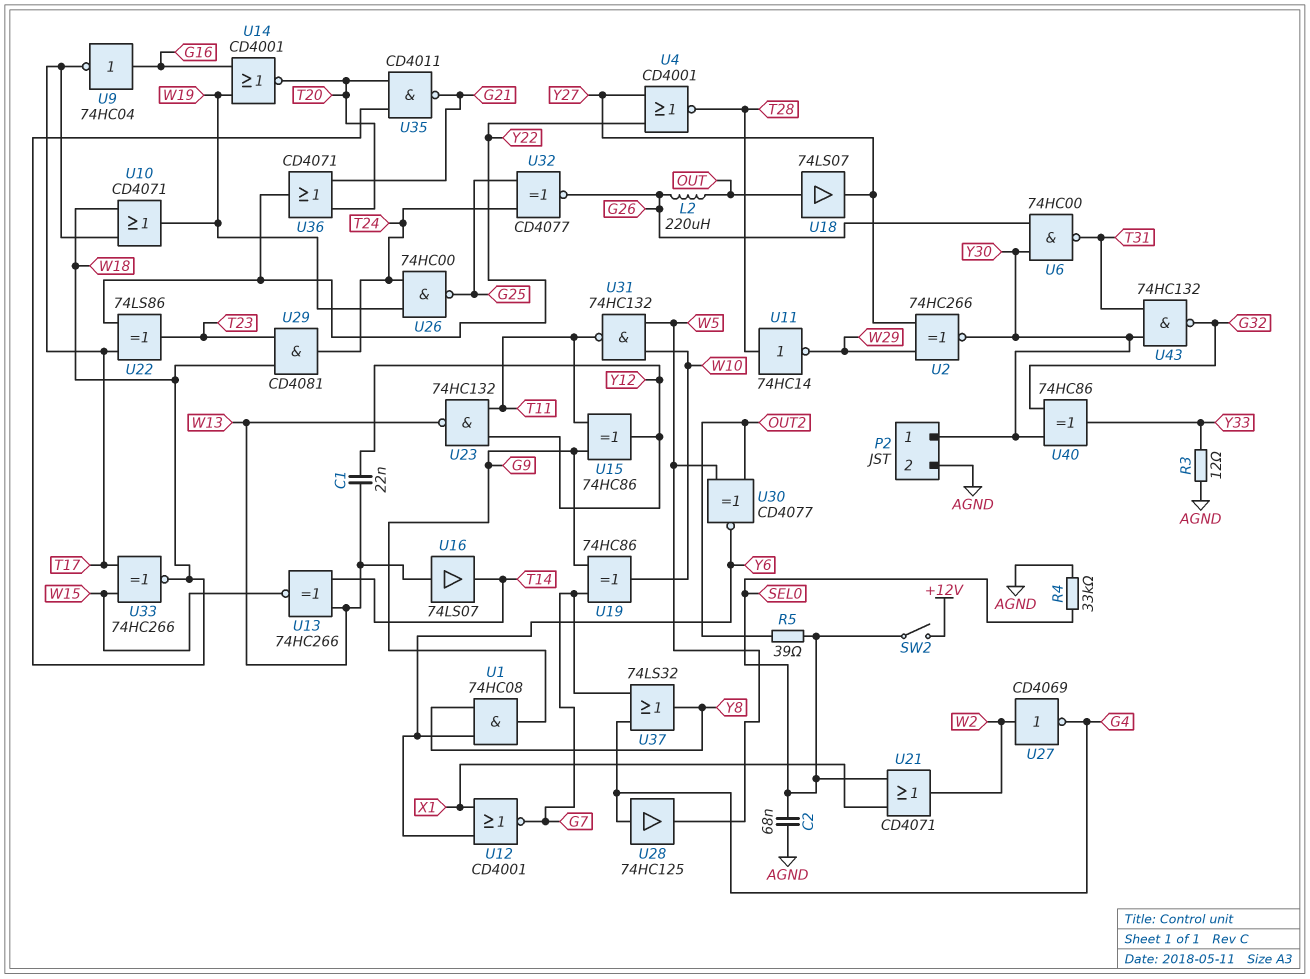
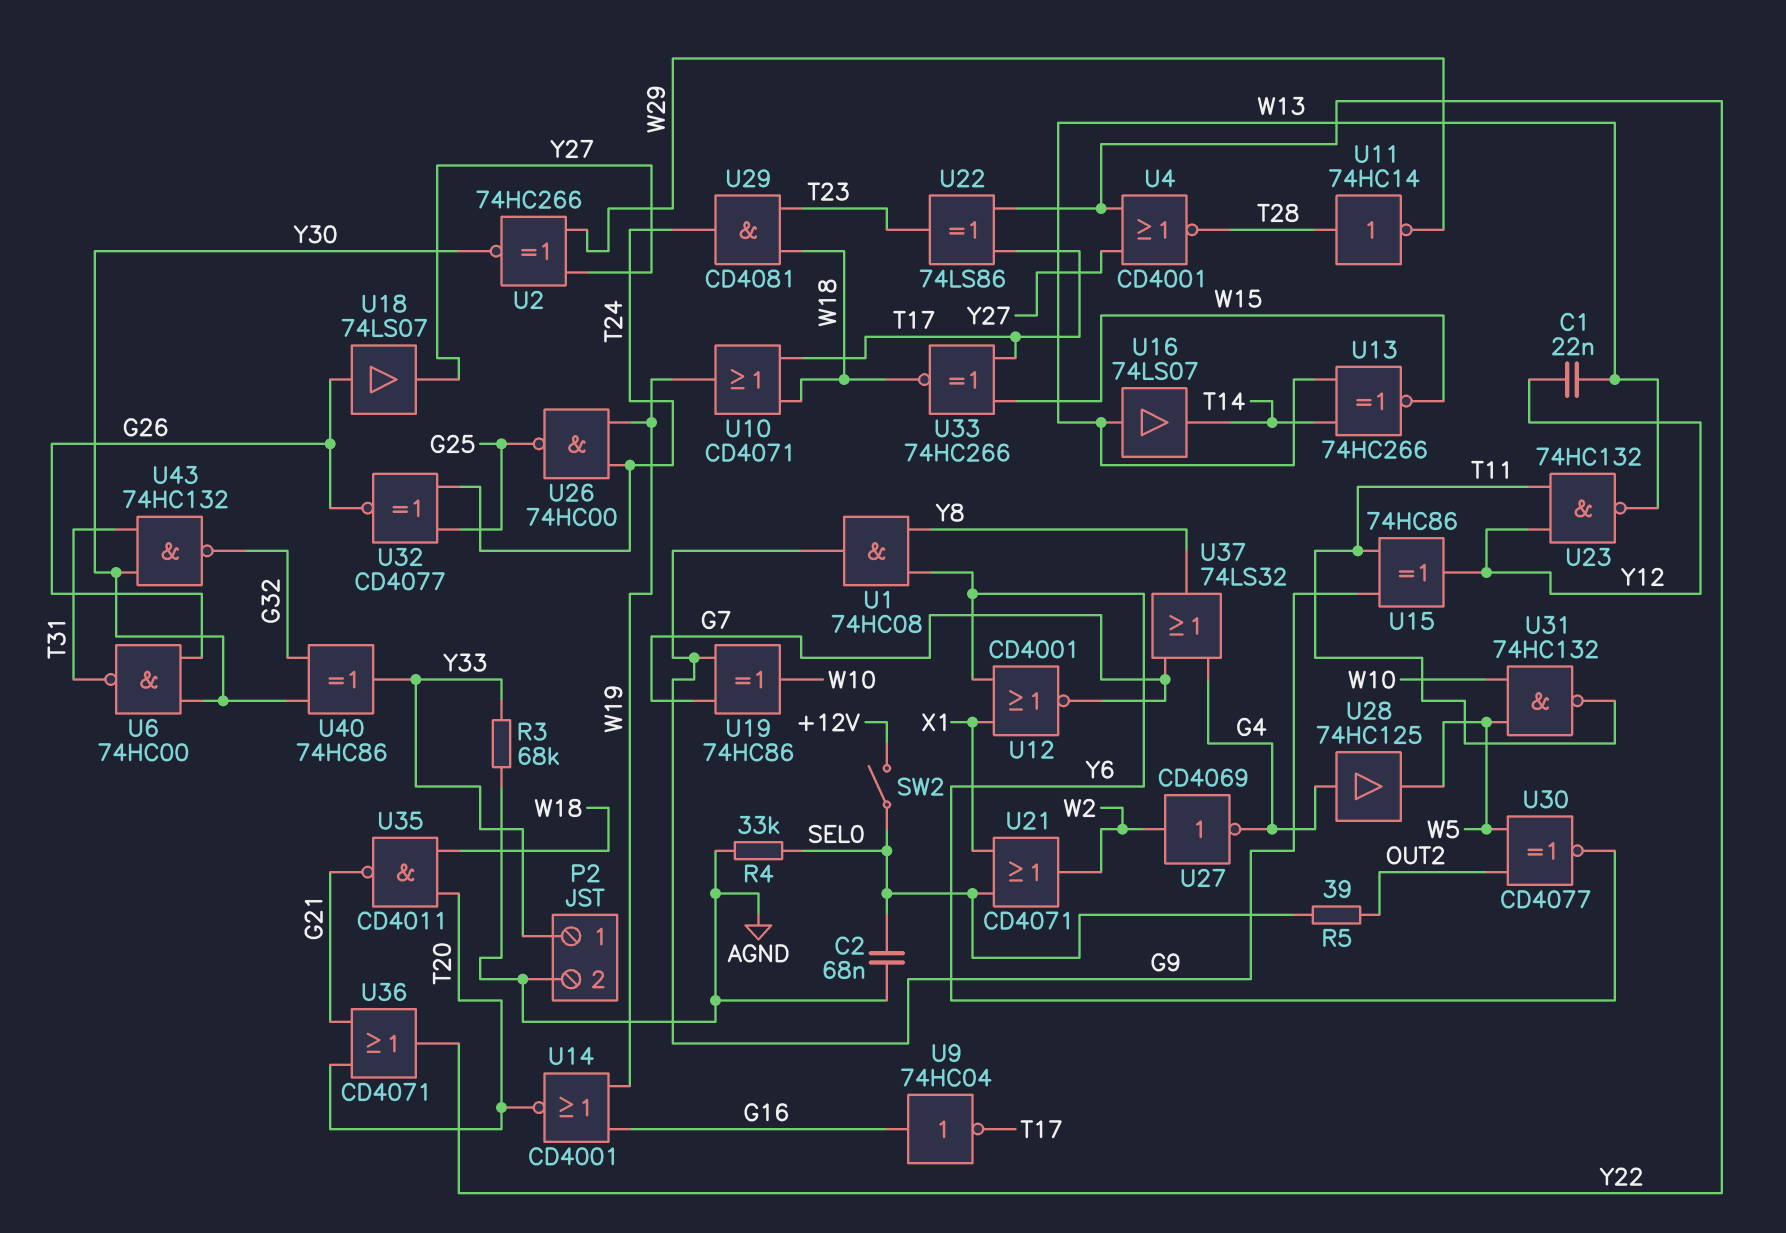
L2: 220uH (G26, OUT) -> none
P2 pin 1: Y30 -> Y33
R3: 12 (AGND, Y33) -> 68k (AGND, Y33)
U18: buffer 74LS07 (in OUT, out Y27) -> buffer 74LS07 (in G26, out Y27)

